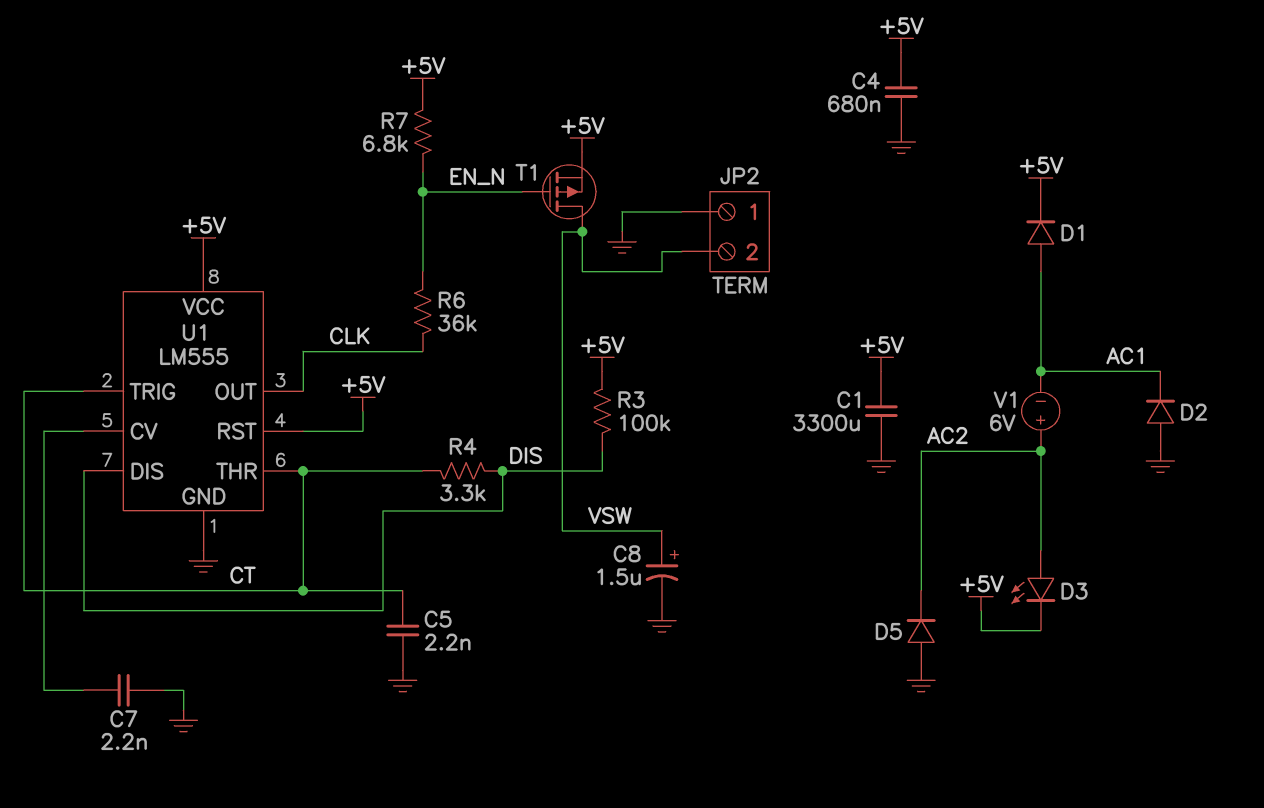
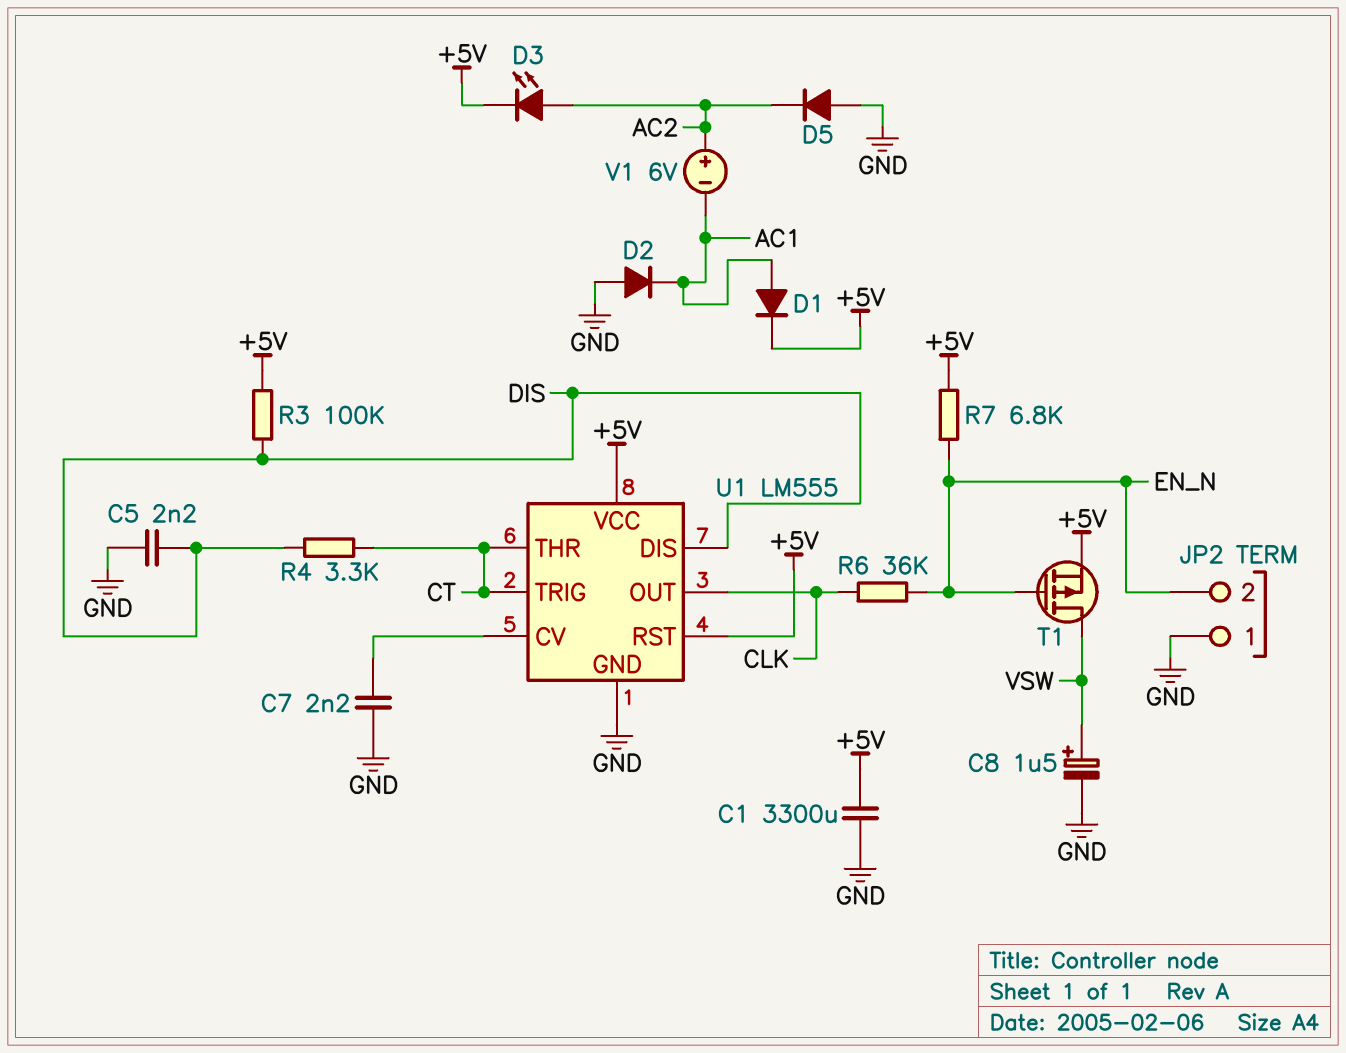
C4: 680nF (+5V, GND) -> none
C5: 2.2nF (CT, GND) -> 2.2nF (DIS, GND)
JP2 pin 2: VSW -> EN_N

